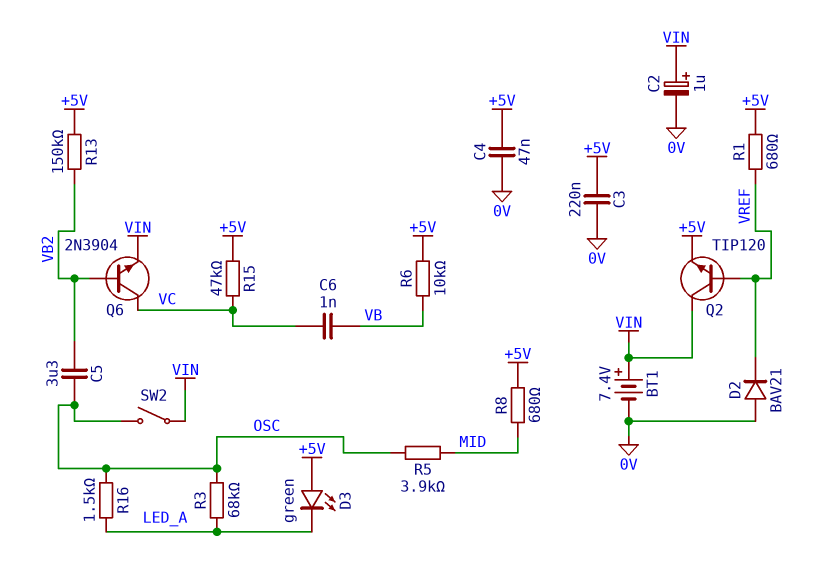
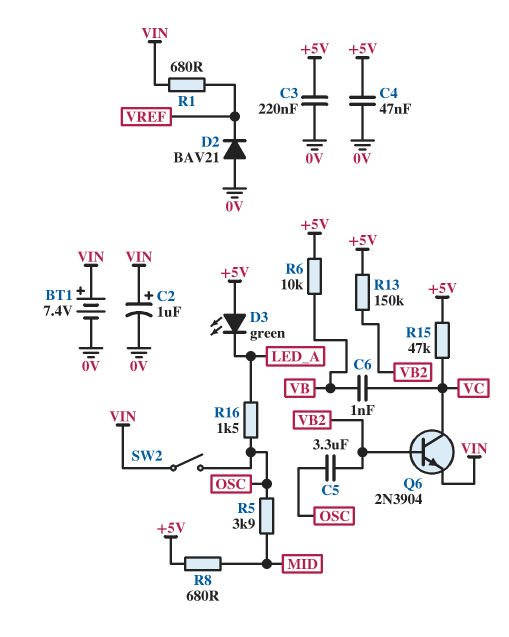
Q2: NPN TIP120 (B VREF, C VIN, E +5V) -> none
R1: 680 (+5V, VREF) -> 680 (VIN, VREF)
R3: 68k (LED_A, OSC) -> none

